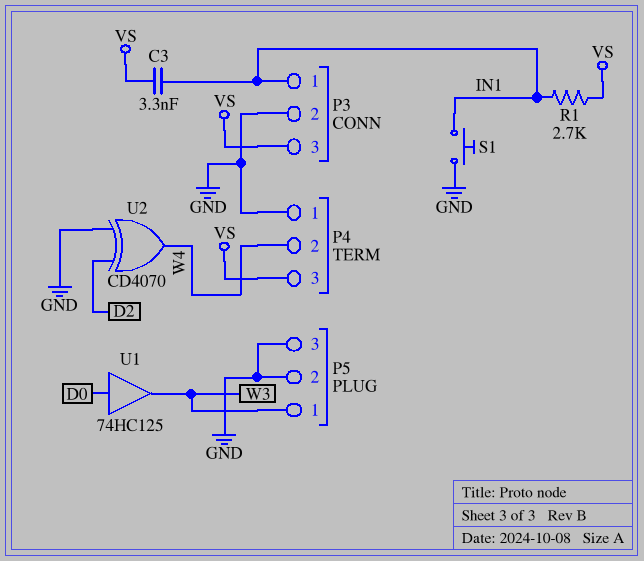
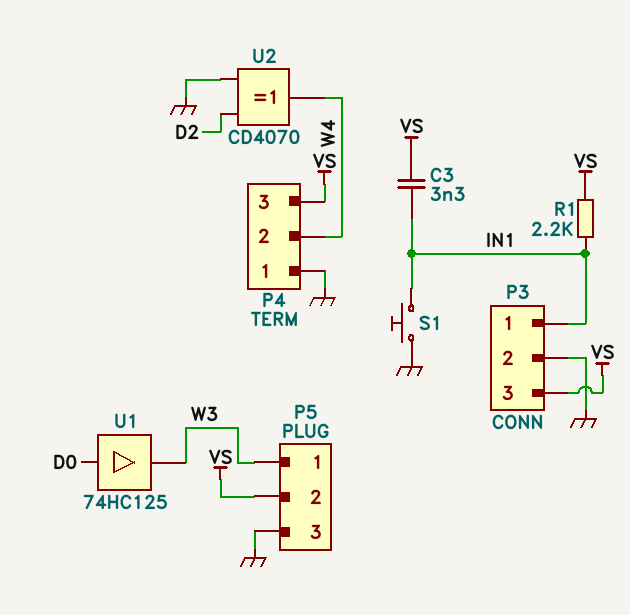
P5 pin 2: GND -> VS
R1: 2.7k (IN1, VS) -> 2.2k (IN1, VS)

